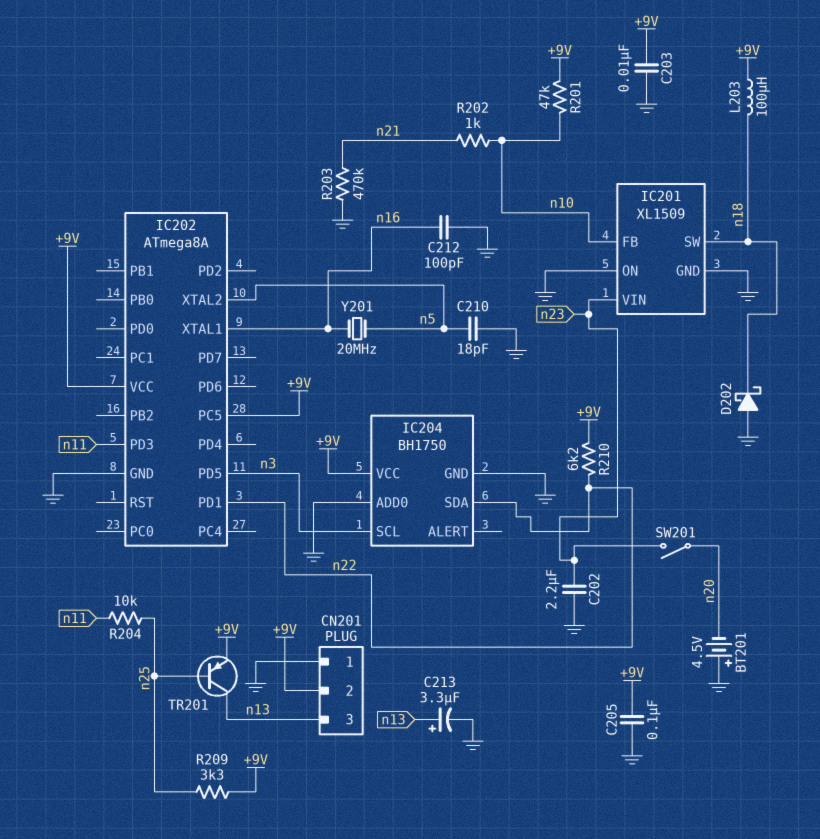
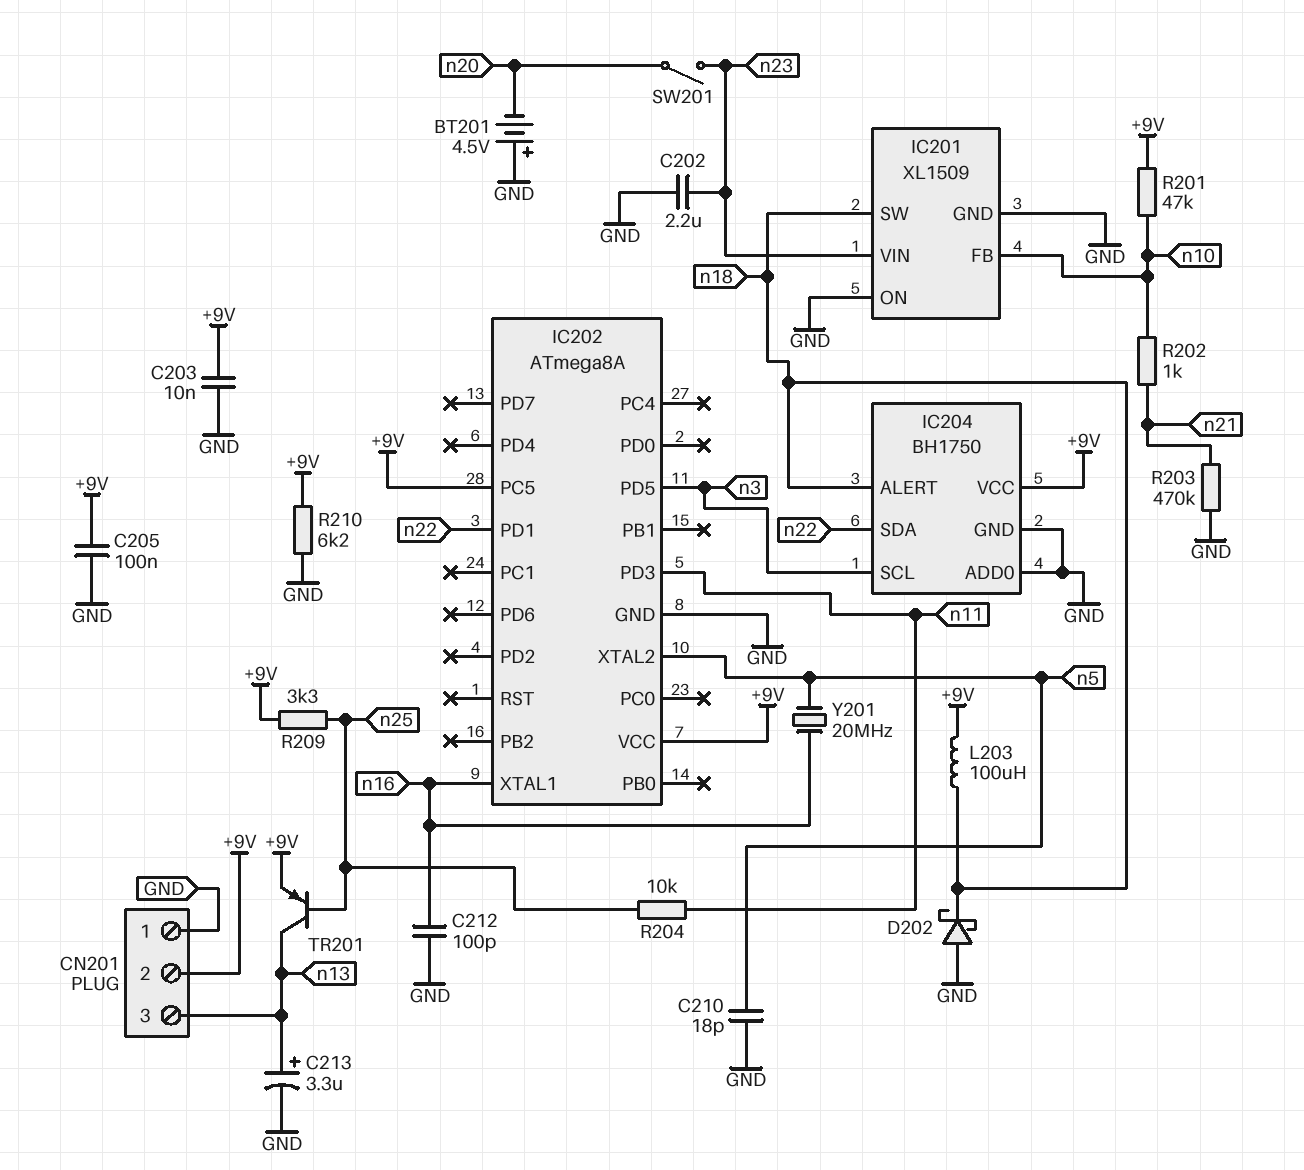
IC204 pin ALERT: none -> n18
R210: 6.2k (+9V, n22) -> 6.2k (+9V, GND)

